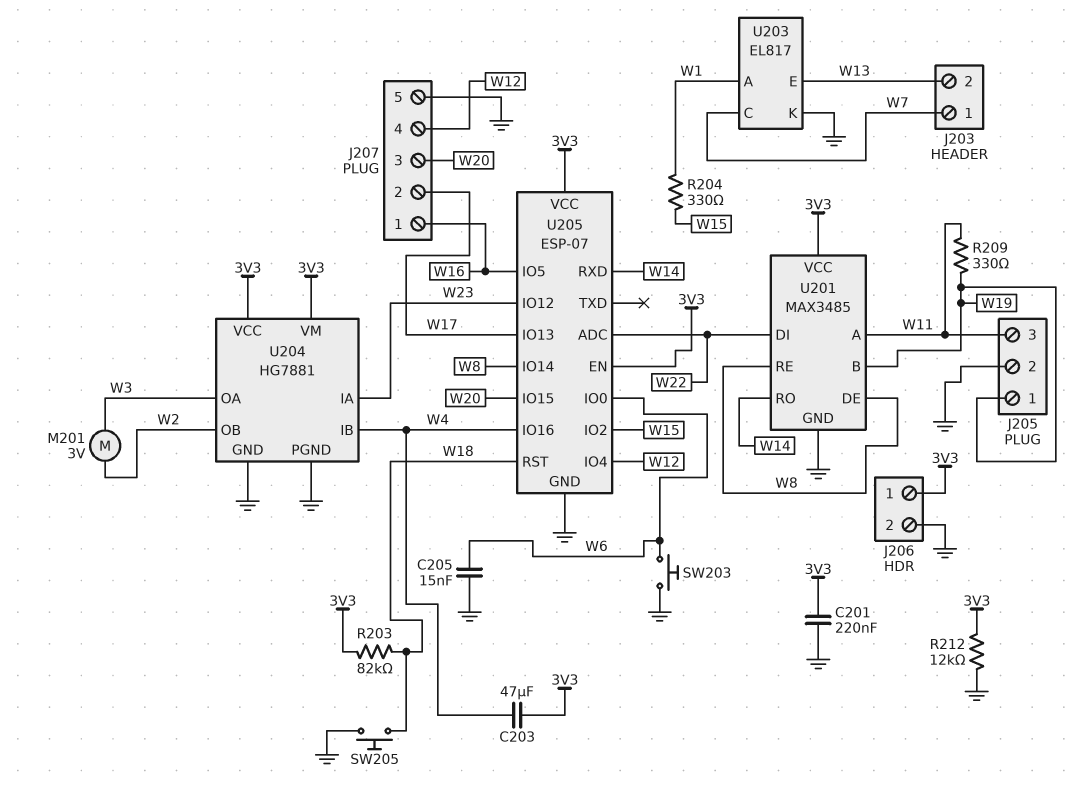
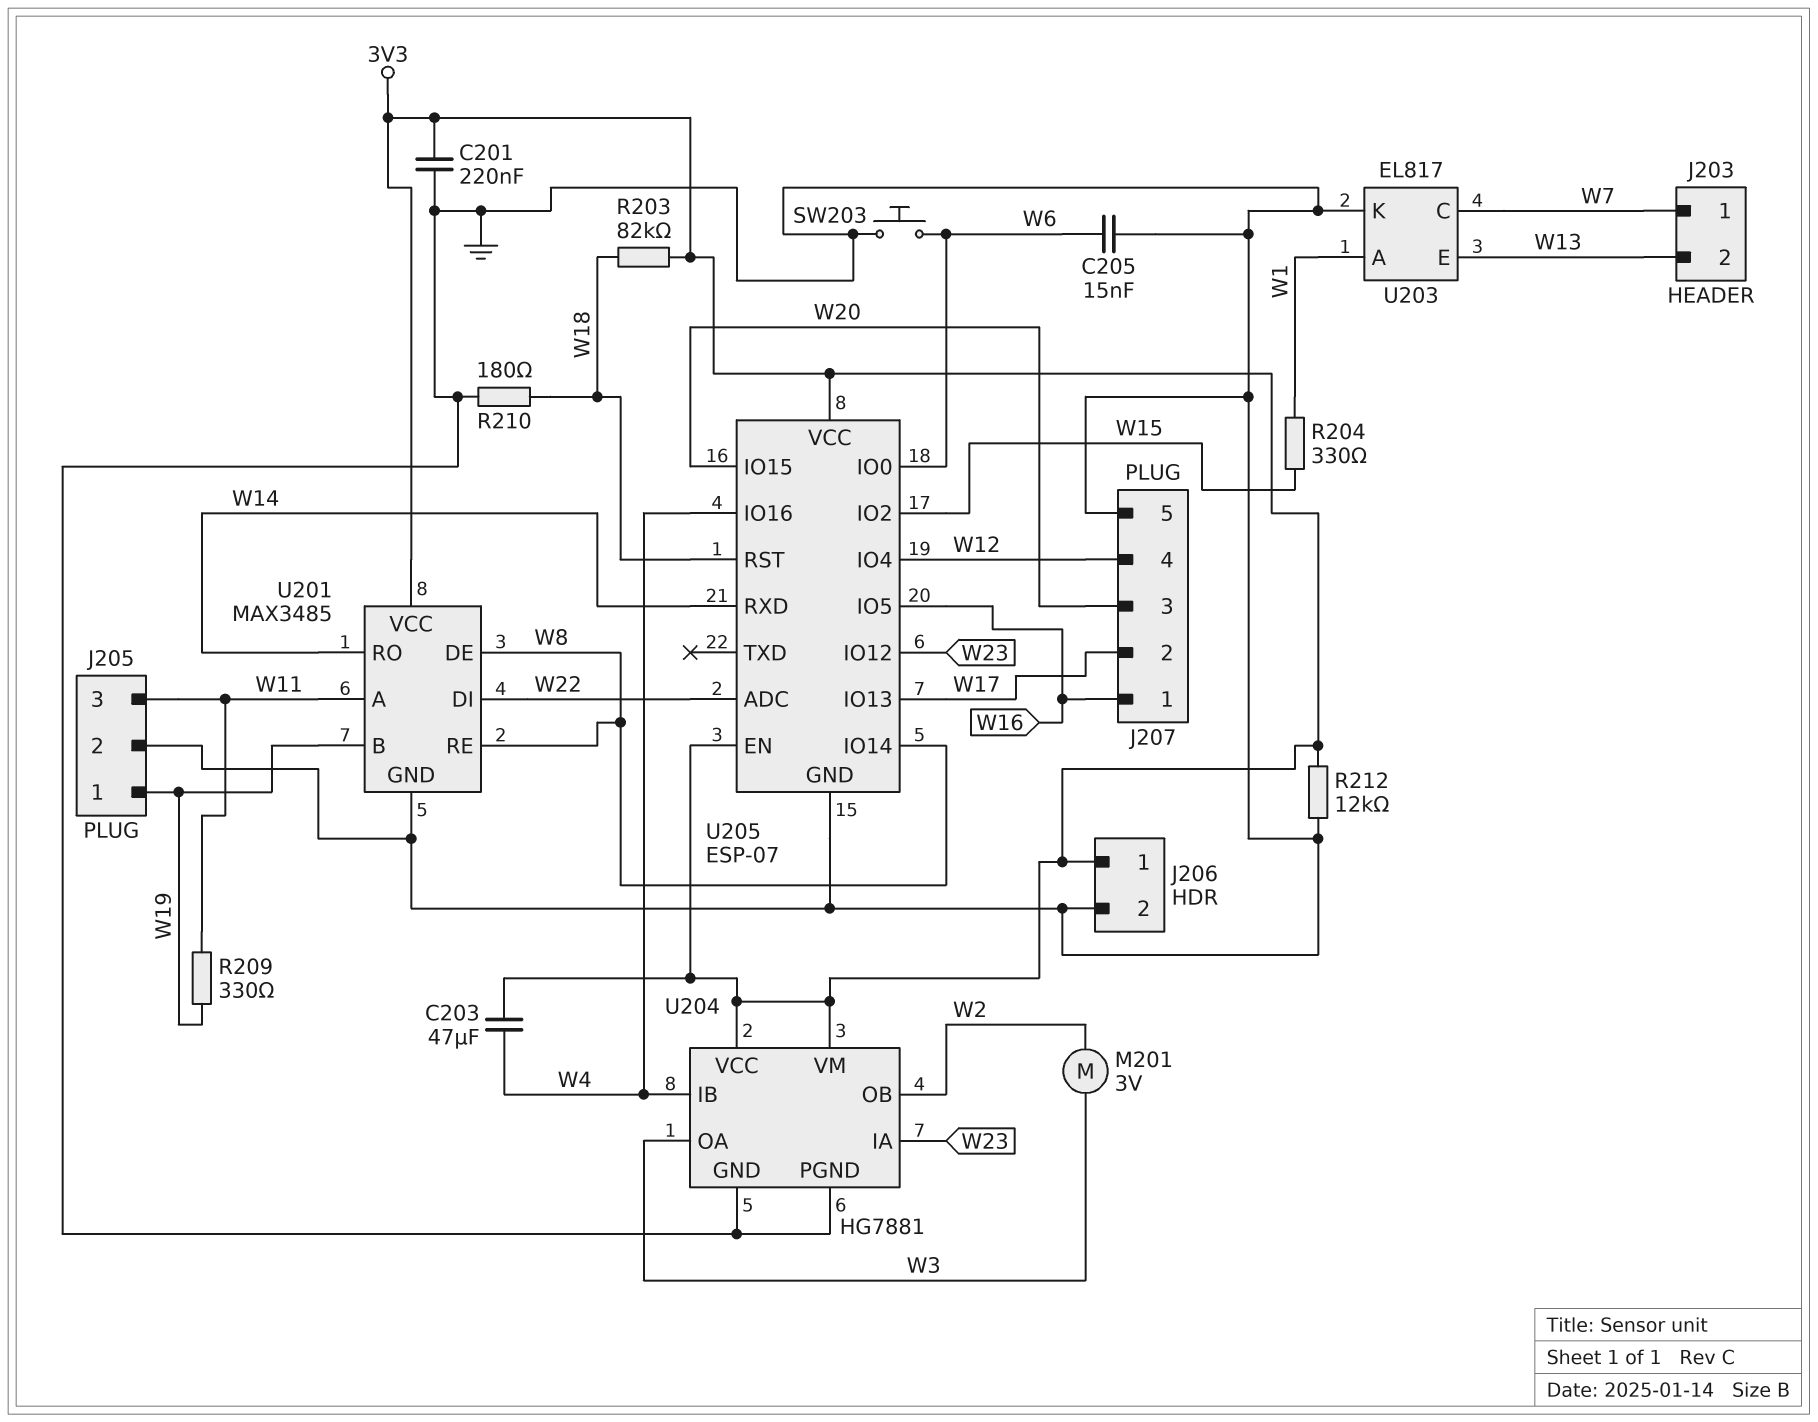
R210: none -> 180 (GND, W18)
SW205: button (GND, W18) -> none

